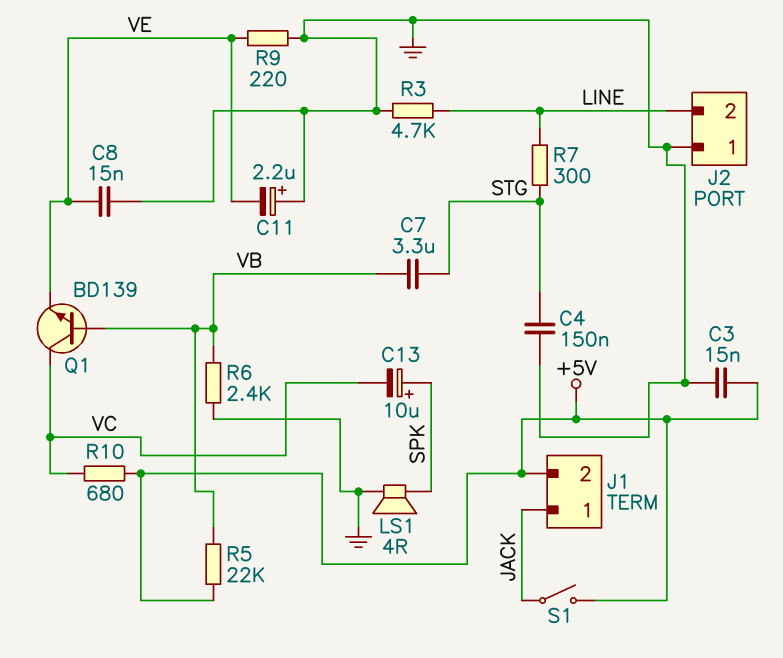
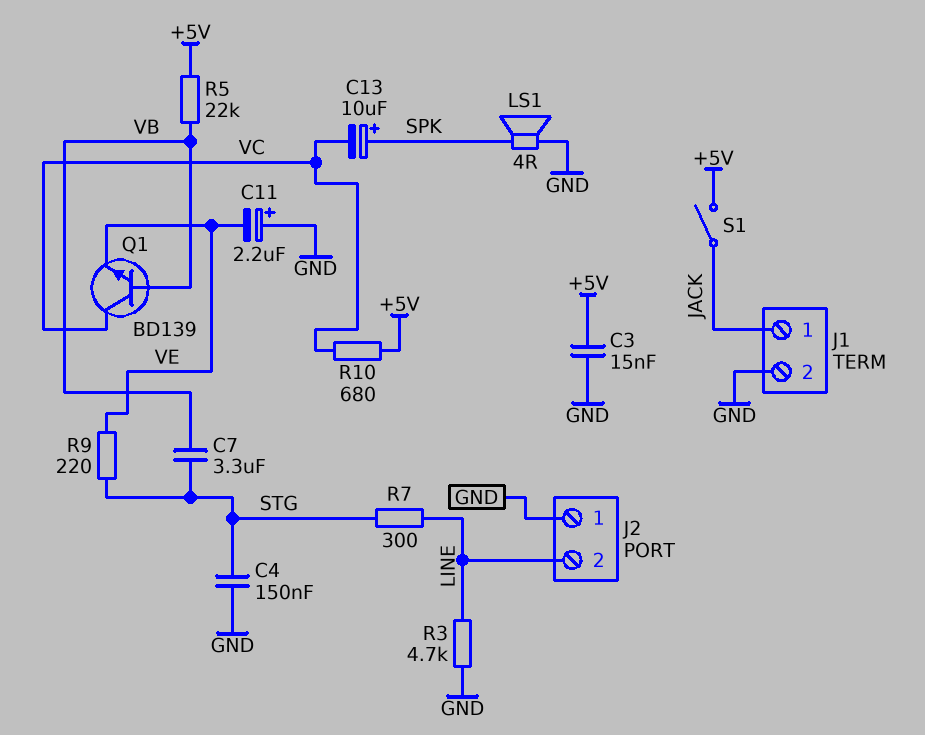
C8: 15nF (GND, VE) -> none
J1 pin 2: +5V -> GND
R6: 2.4k (GND, VB) -> none
R9: 220 (GND, VE) -> 220 (STG, VE)

